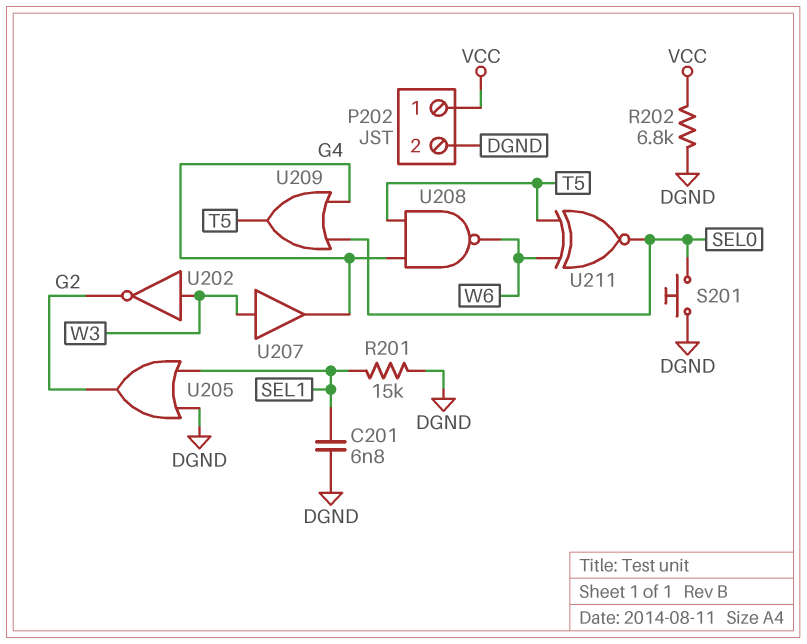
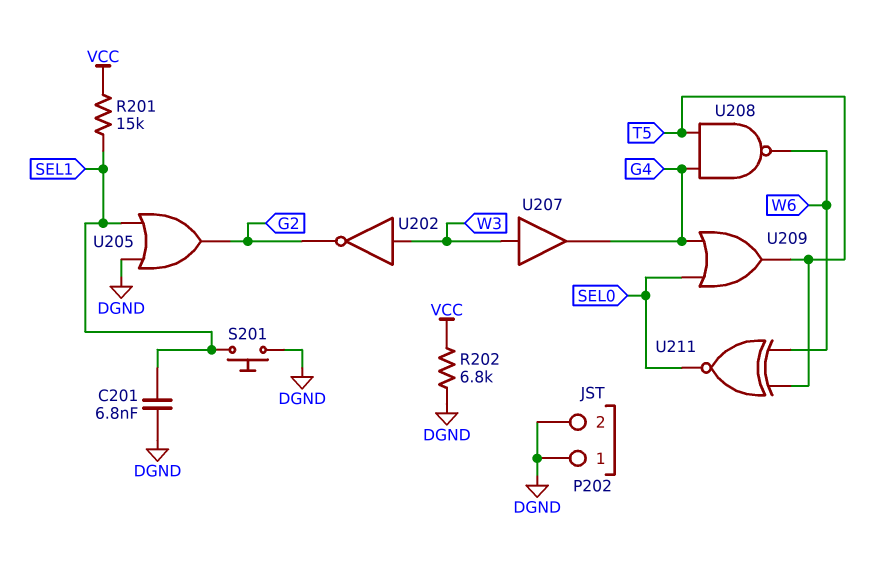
P202 pin 1: VCC -> DGND
R201: 15k (DGND, SEL1) -> 15k (SEL1, VCC)
S201: button (DGND, SEL0) -> button (DGND, SEL1)

